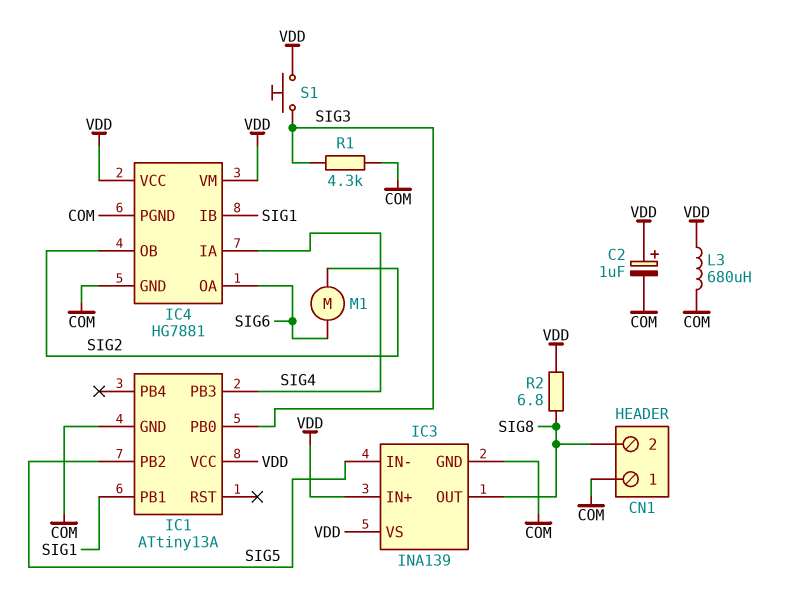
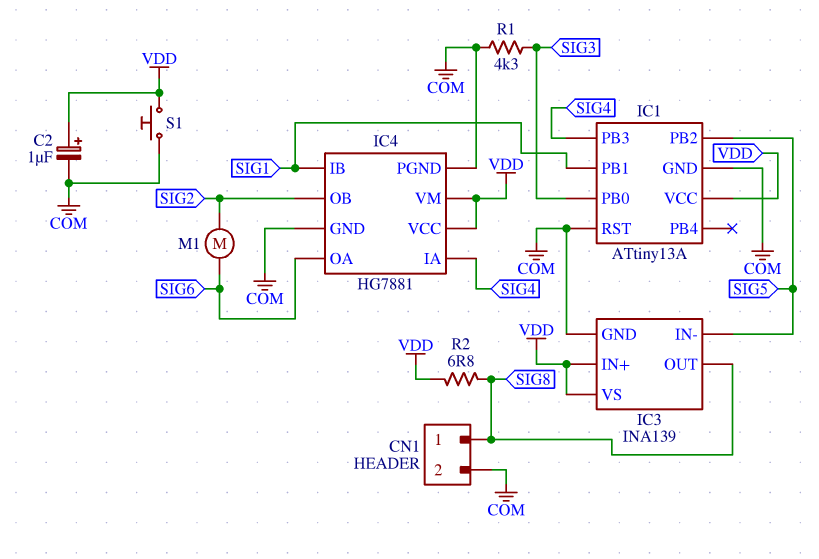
CN1 pin 1: COM -> SIG8
CN1 pin 2: SIG8 -> COM
IC1 pin RST: none -> COM
L3: 680uH (COM, VDD) -> none
S1: button (SIG3, VDD) -> button (COM, VDD)

